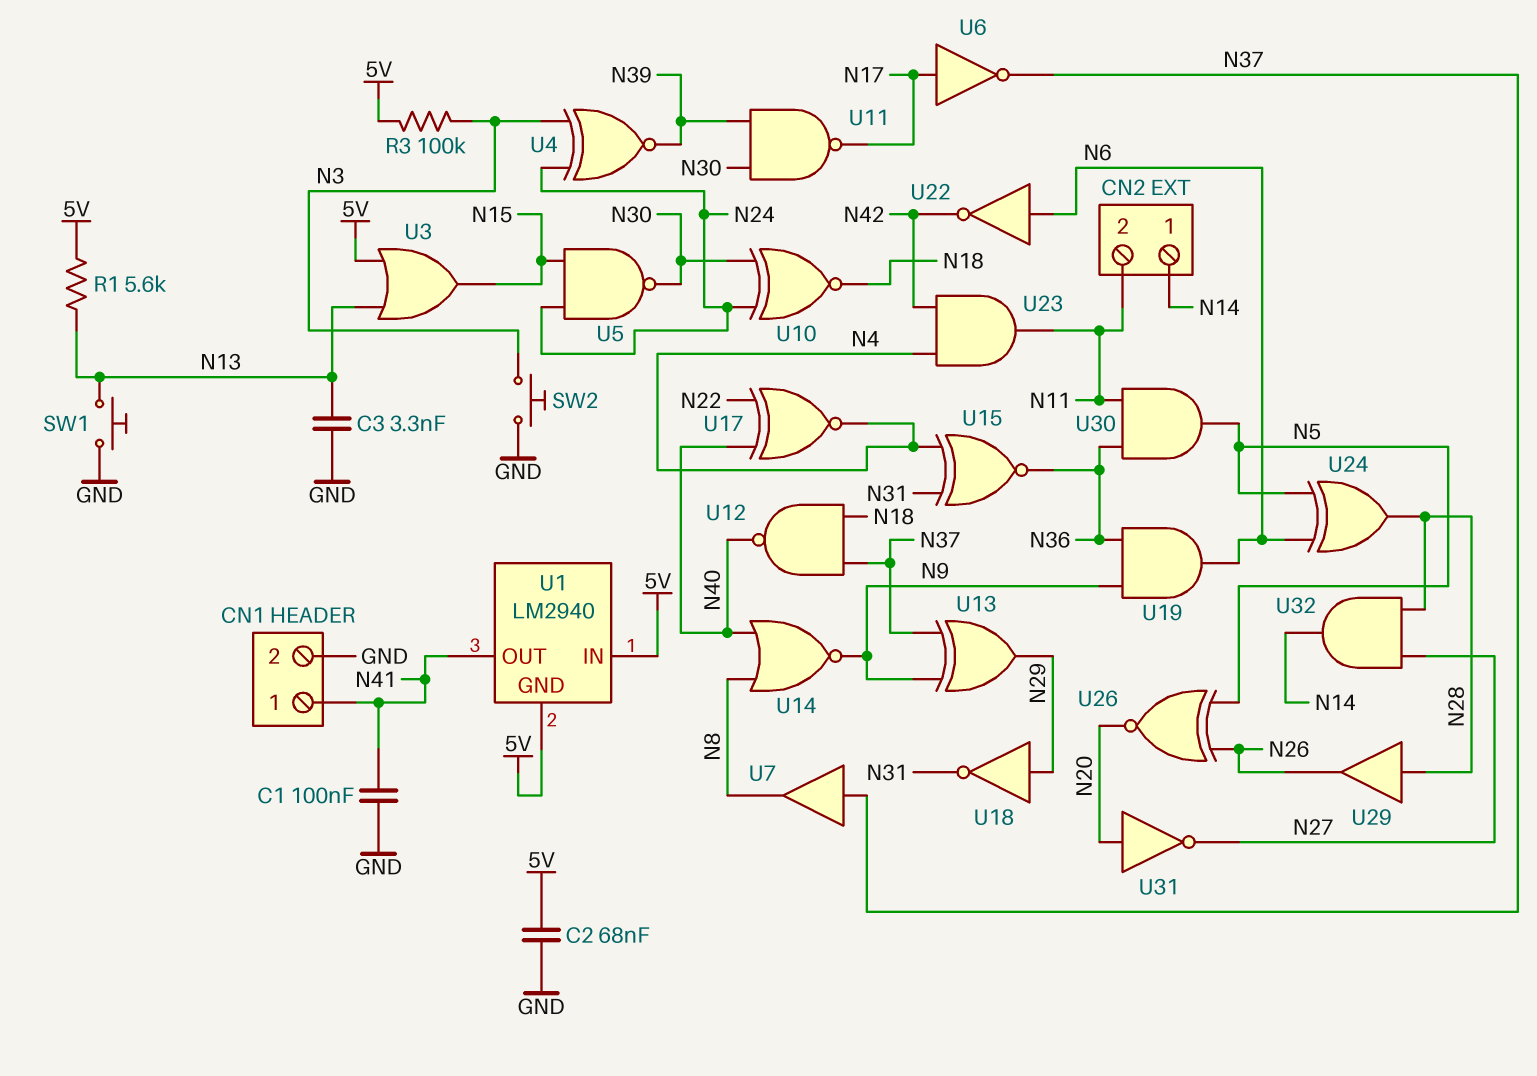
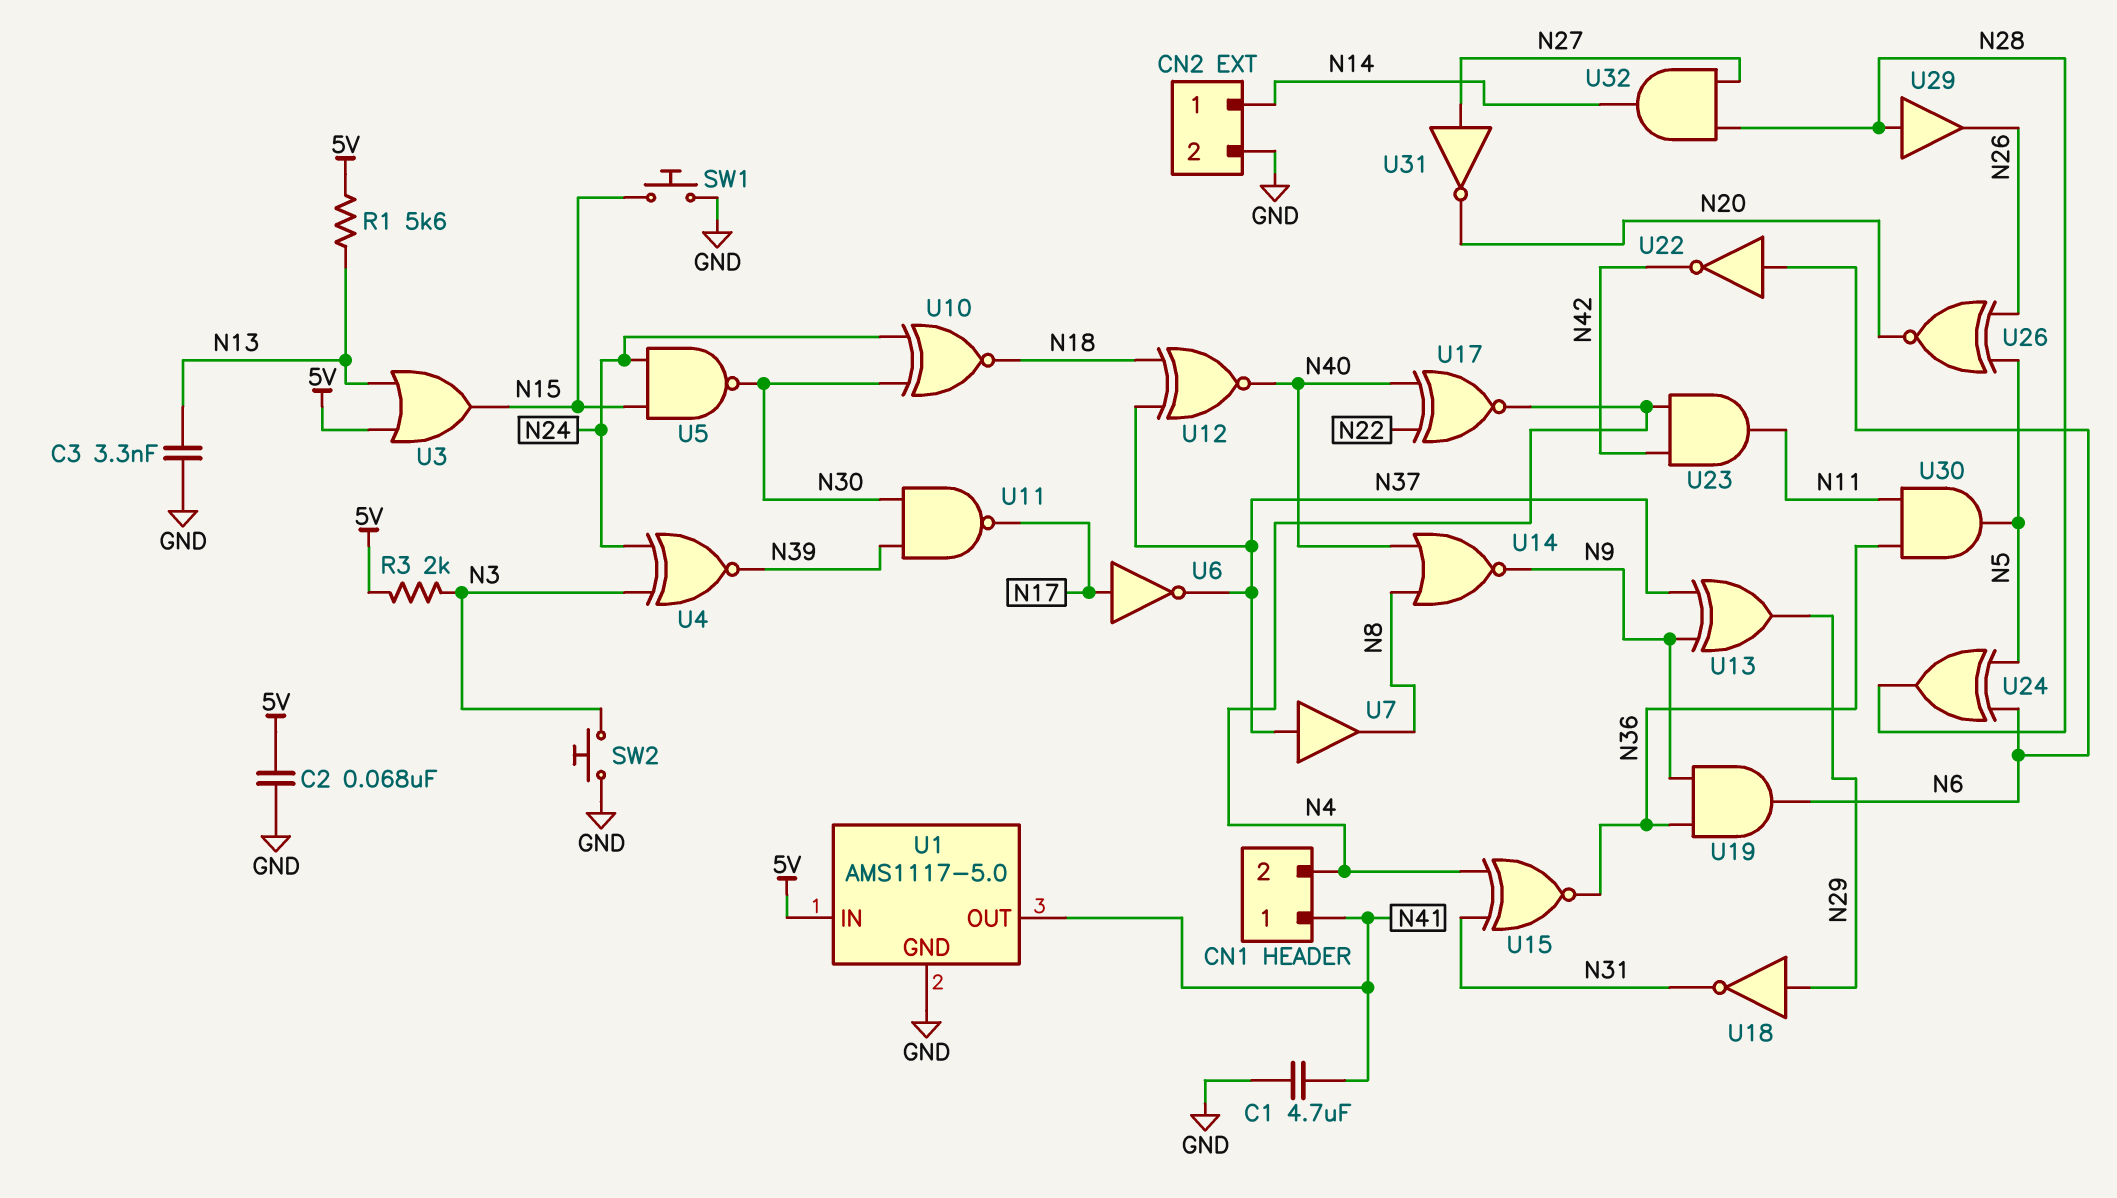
C1: 100nF (GND, N41) -> 4.7uF (GND, N41)
CN1 pin 2: GND -> N4
CN2 pin 2: N11 -> GND
R3: 100k (5V, N3) -> 2k (5V, N3)
SW1: button (GND, N13) -> button (GND, N15)
U1: LM2940 -> AMS1117-5.0
U1 pin GND: 5V -> GND
U12: NAND (in N18, in N37, out N40) -> XNOR (in N18, in N37, out N40)
U31: NOT (in N20, out N27) -> NOT (in N27, out N20)

